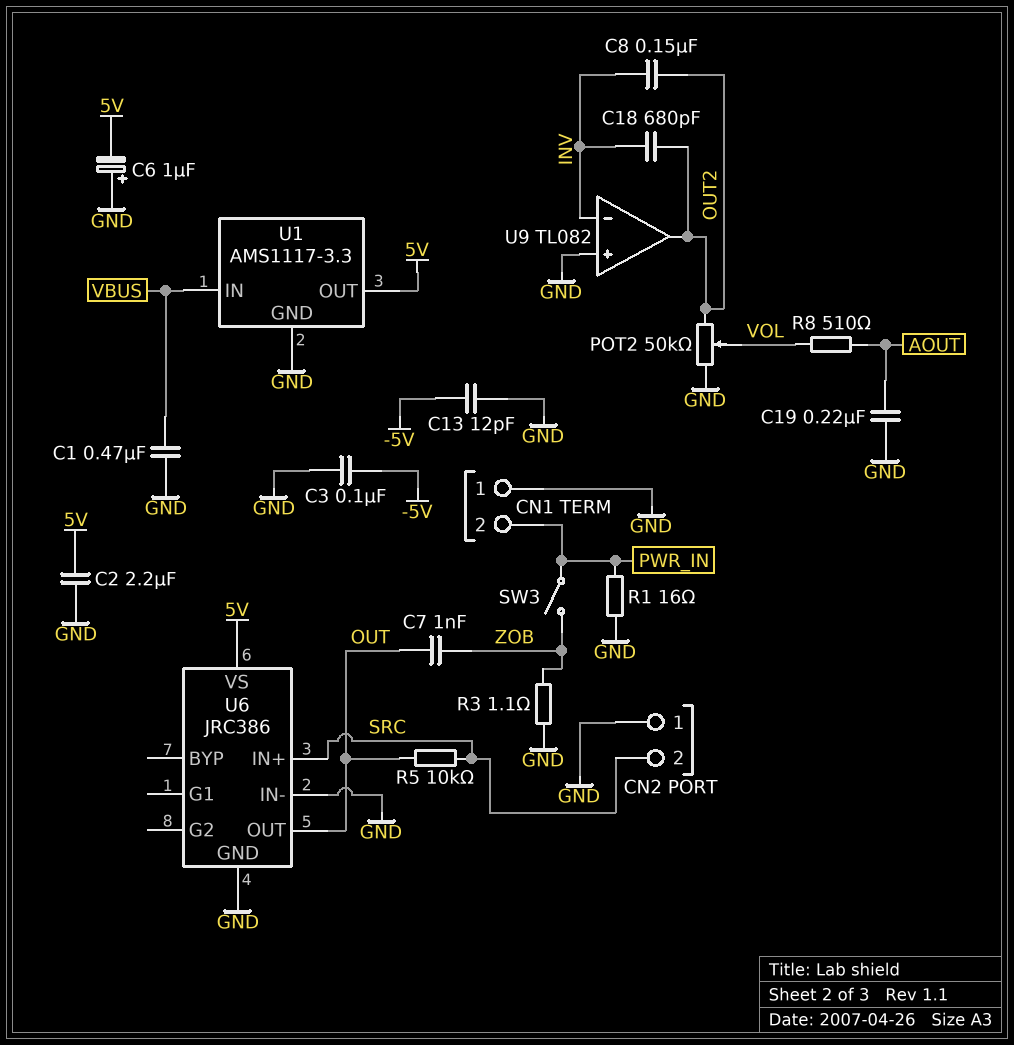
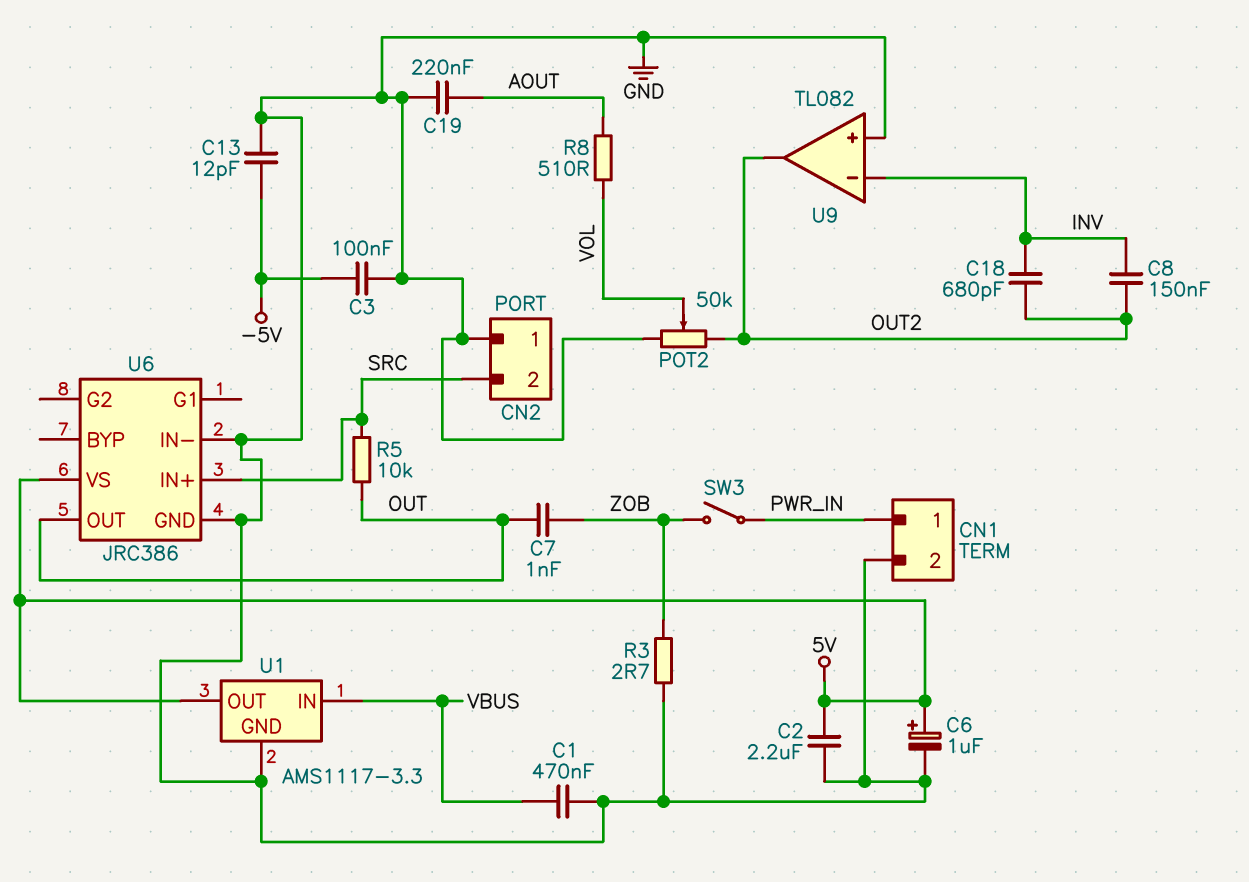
C6: 1uF (plus GND, minus 5V) -> 1uF (plus 5V, minus GND)
CN1 pin 1: GND -> PWR_IN
CN1 pin 2: PWR_IN -> GND
R1: 16 (GND, PWR_IN) -> none
R3: 1.1 (GND, ZOB) -> 2.7 (GND, ZOB)

